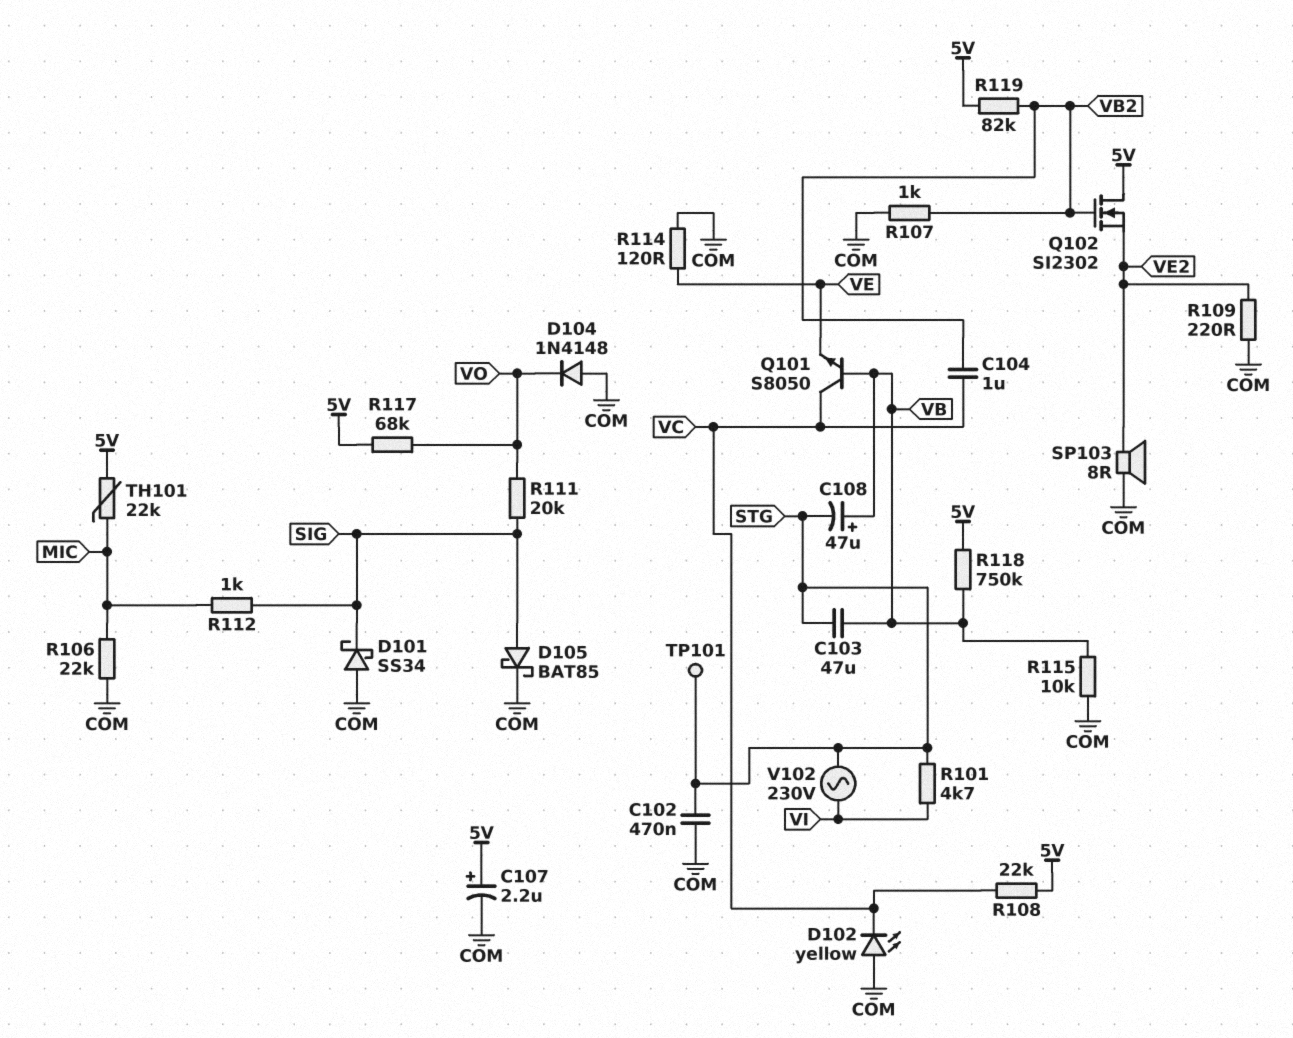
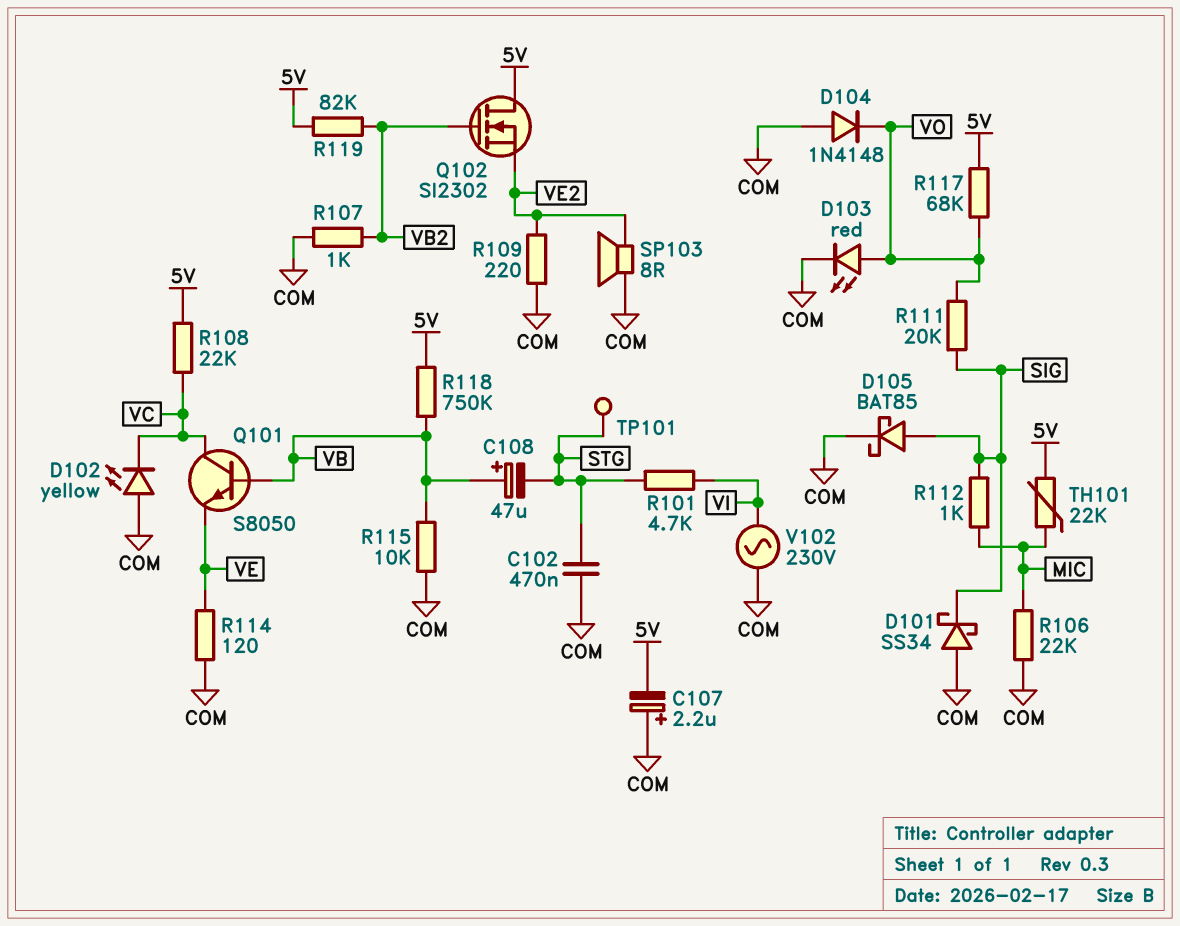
C103: 47uF (STG, VB) -> none
C104: 1uF (VB2, VC) -> none
C107: 2.2uF (plus 5V, minus COM) -> 2.2uF (plus COM, minus 5V)
D103: none -> LED red (A VO, K COM)
V102: AC 230V (STG, VI) -> AC 230V (COM, VI)

